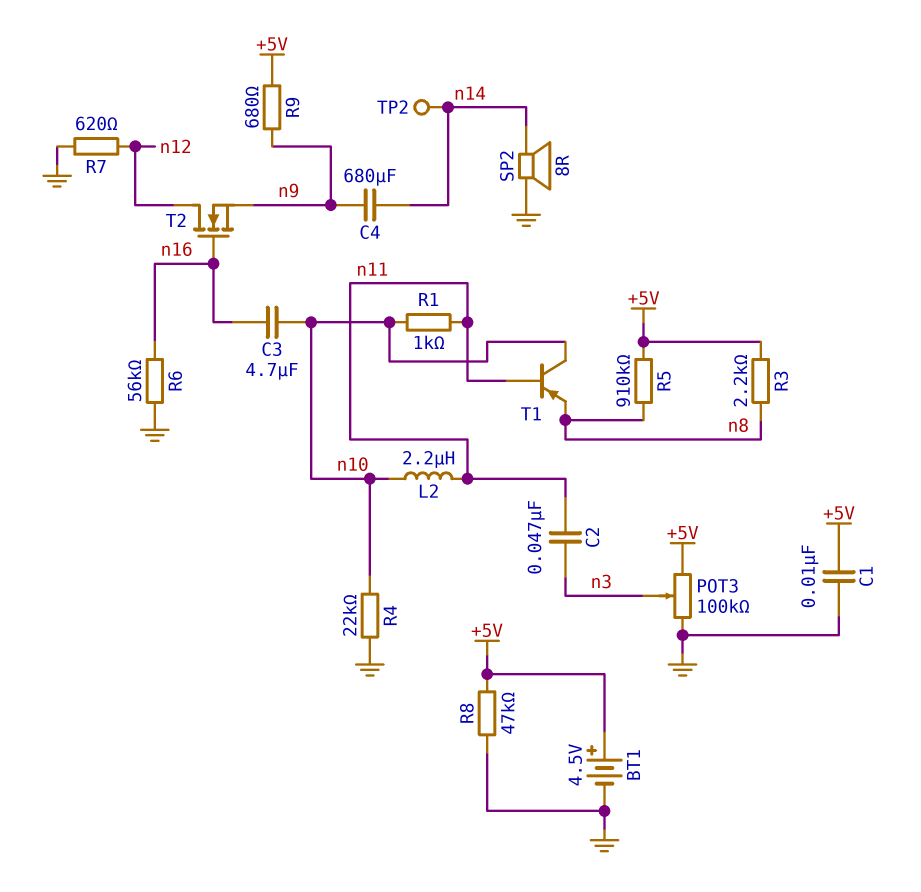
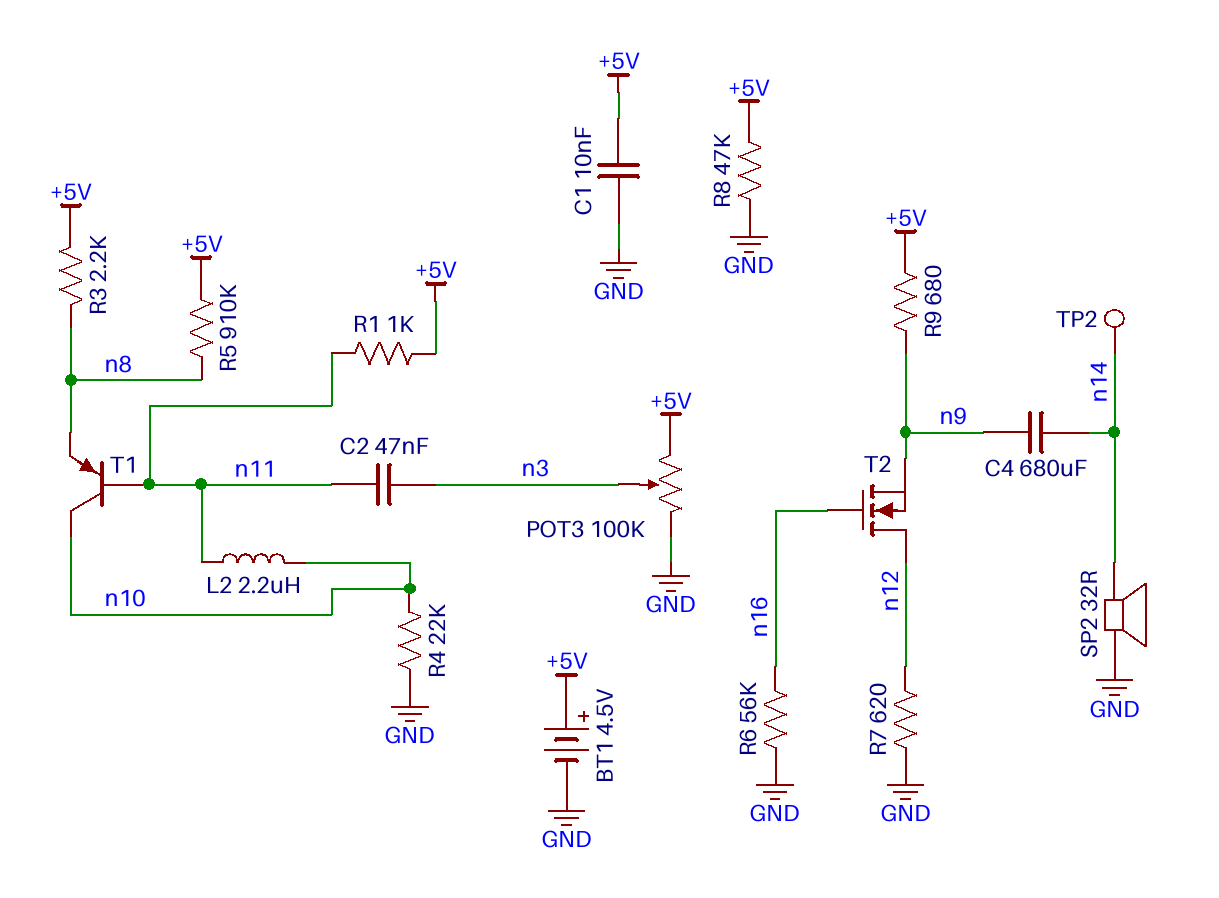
C3: 4.7uF (n10, n16) -> none
R1: 1k (n10, n11) -> 1k (+5V, n11)
SP2: speaker 8R (GND, n14) -> speaker 32R (GND, n14)

